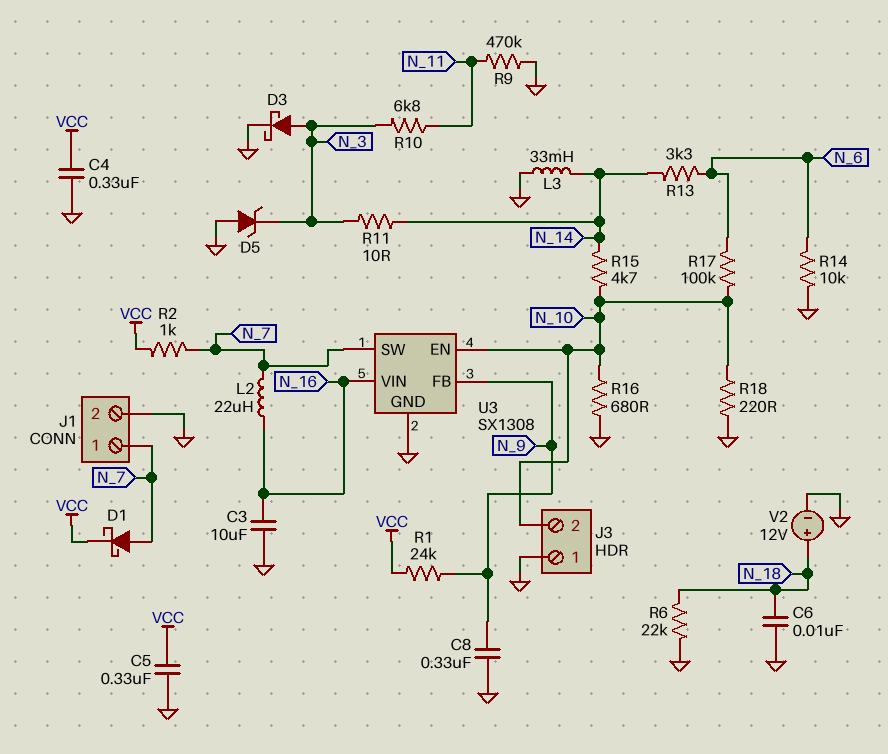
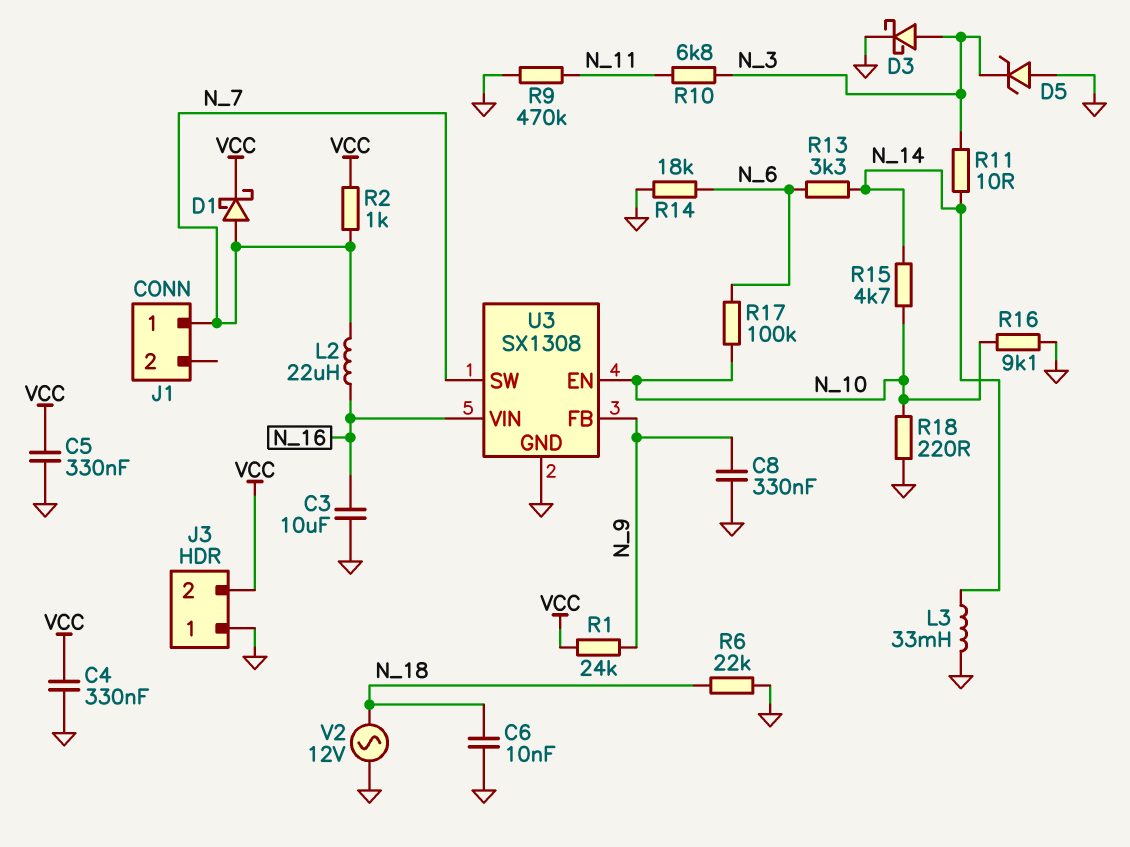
J1 pin 2: GND -> none
J3 pin 2: N_10 -> VCC
R14: 10k (GND, N_6) -> 18k (GND, N_6)
R16: 680 (GND, N_10) -> 9.1k (GND, N_10)
V2: 12V (plus N_18, minus GND) -> AC 12V (GND, N_18)

